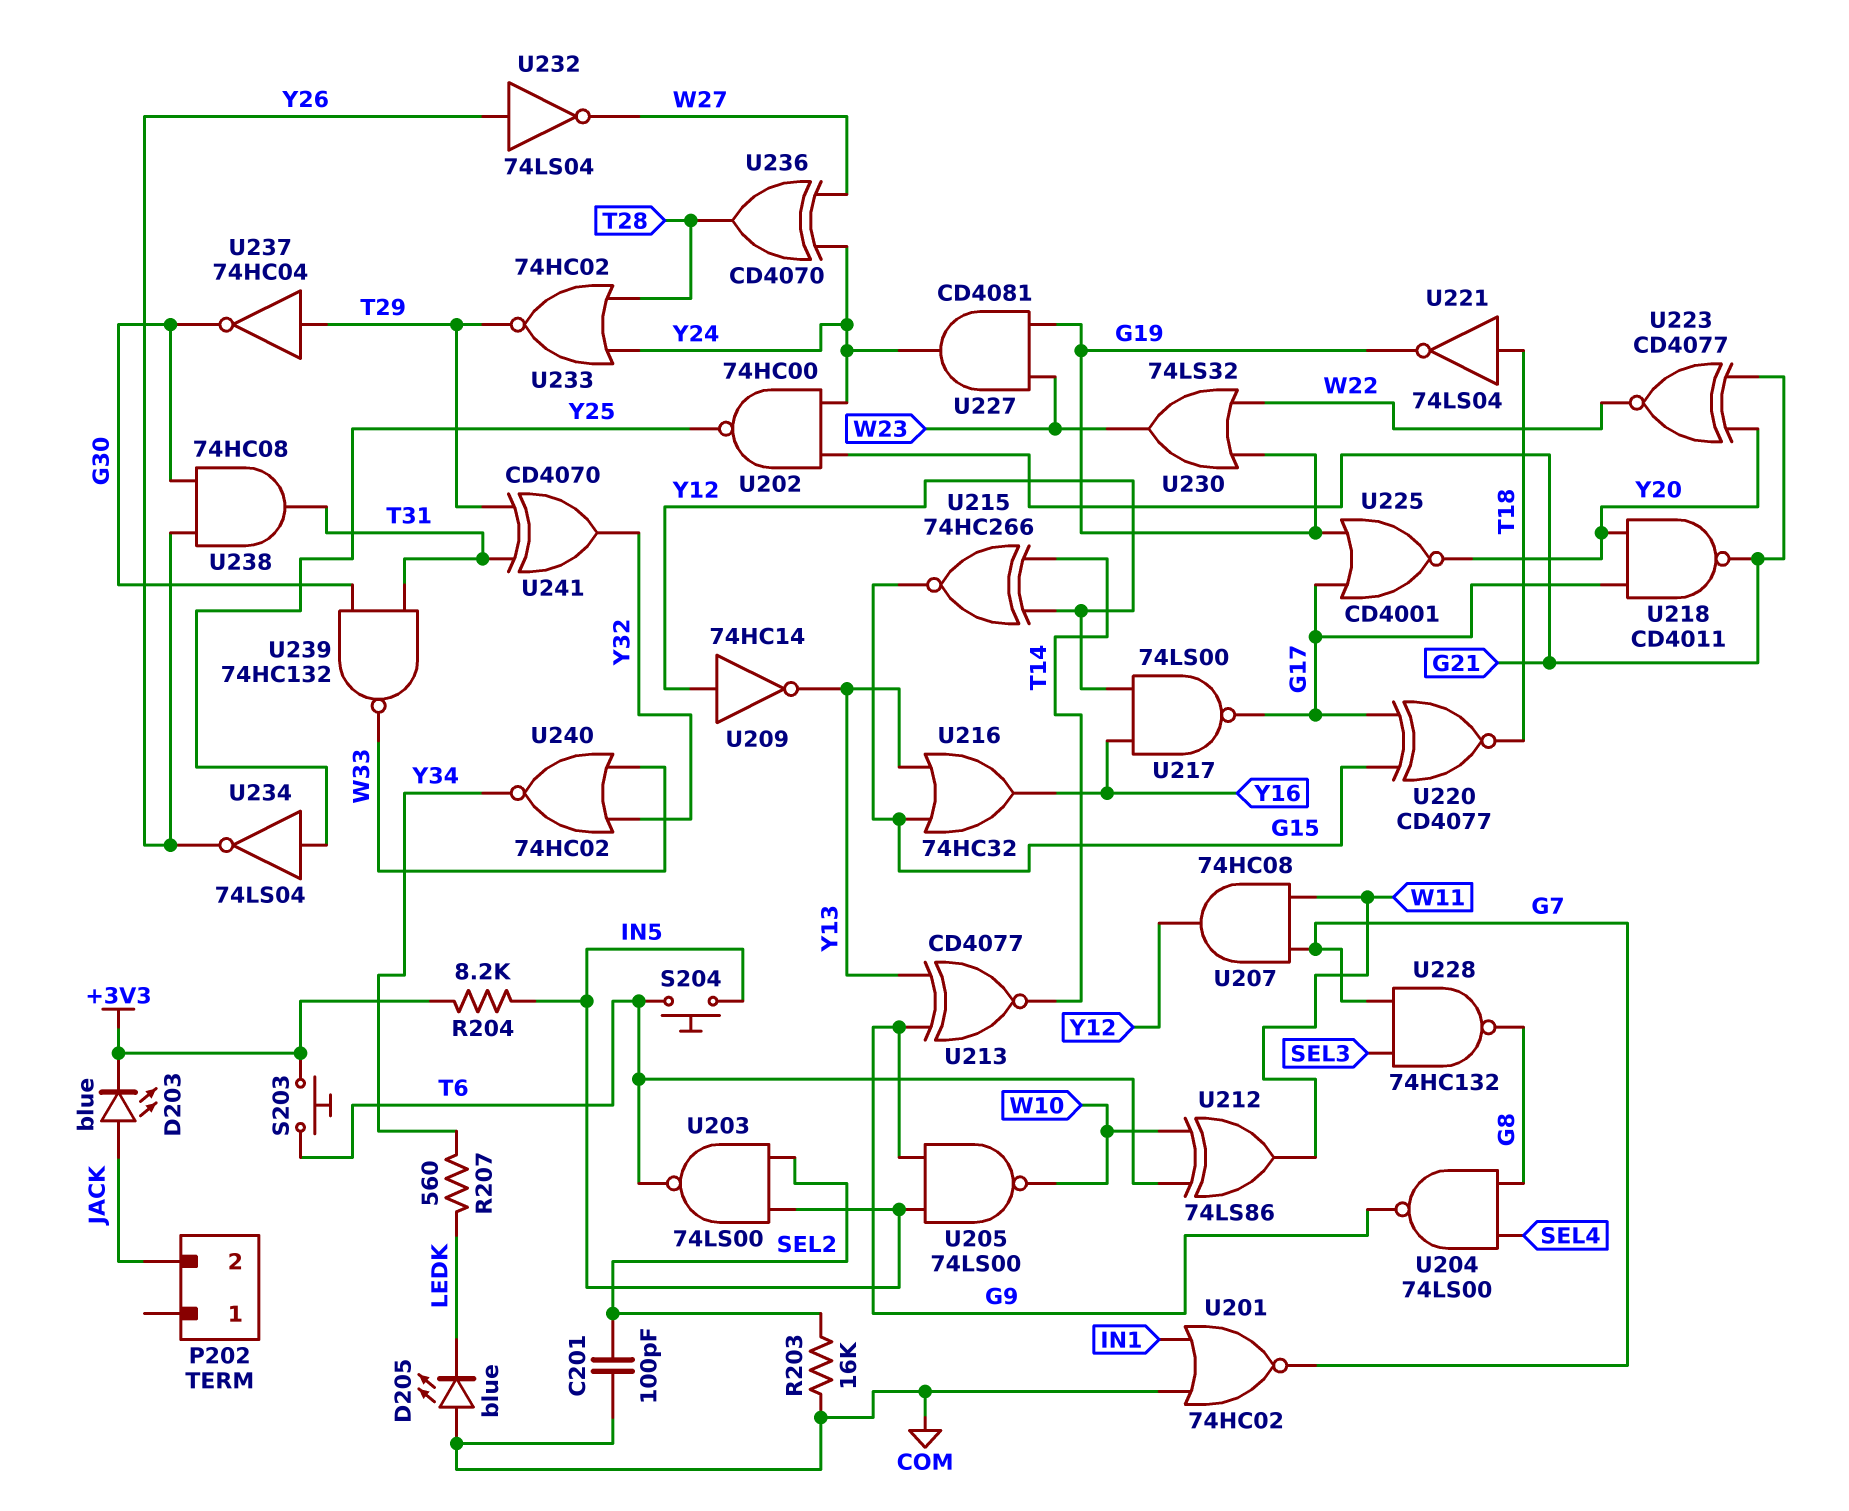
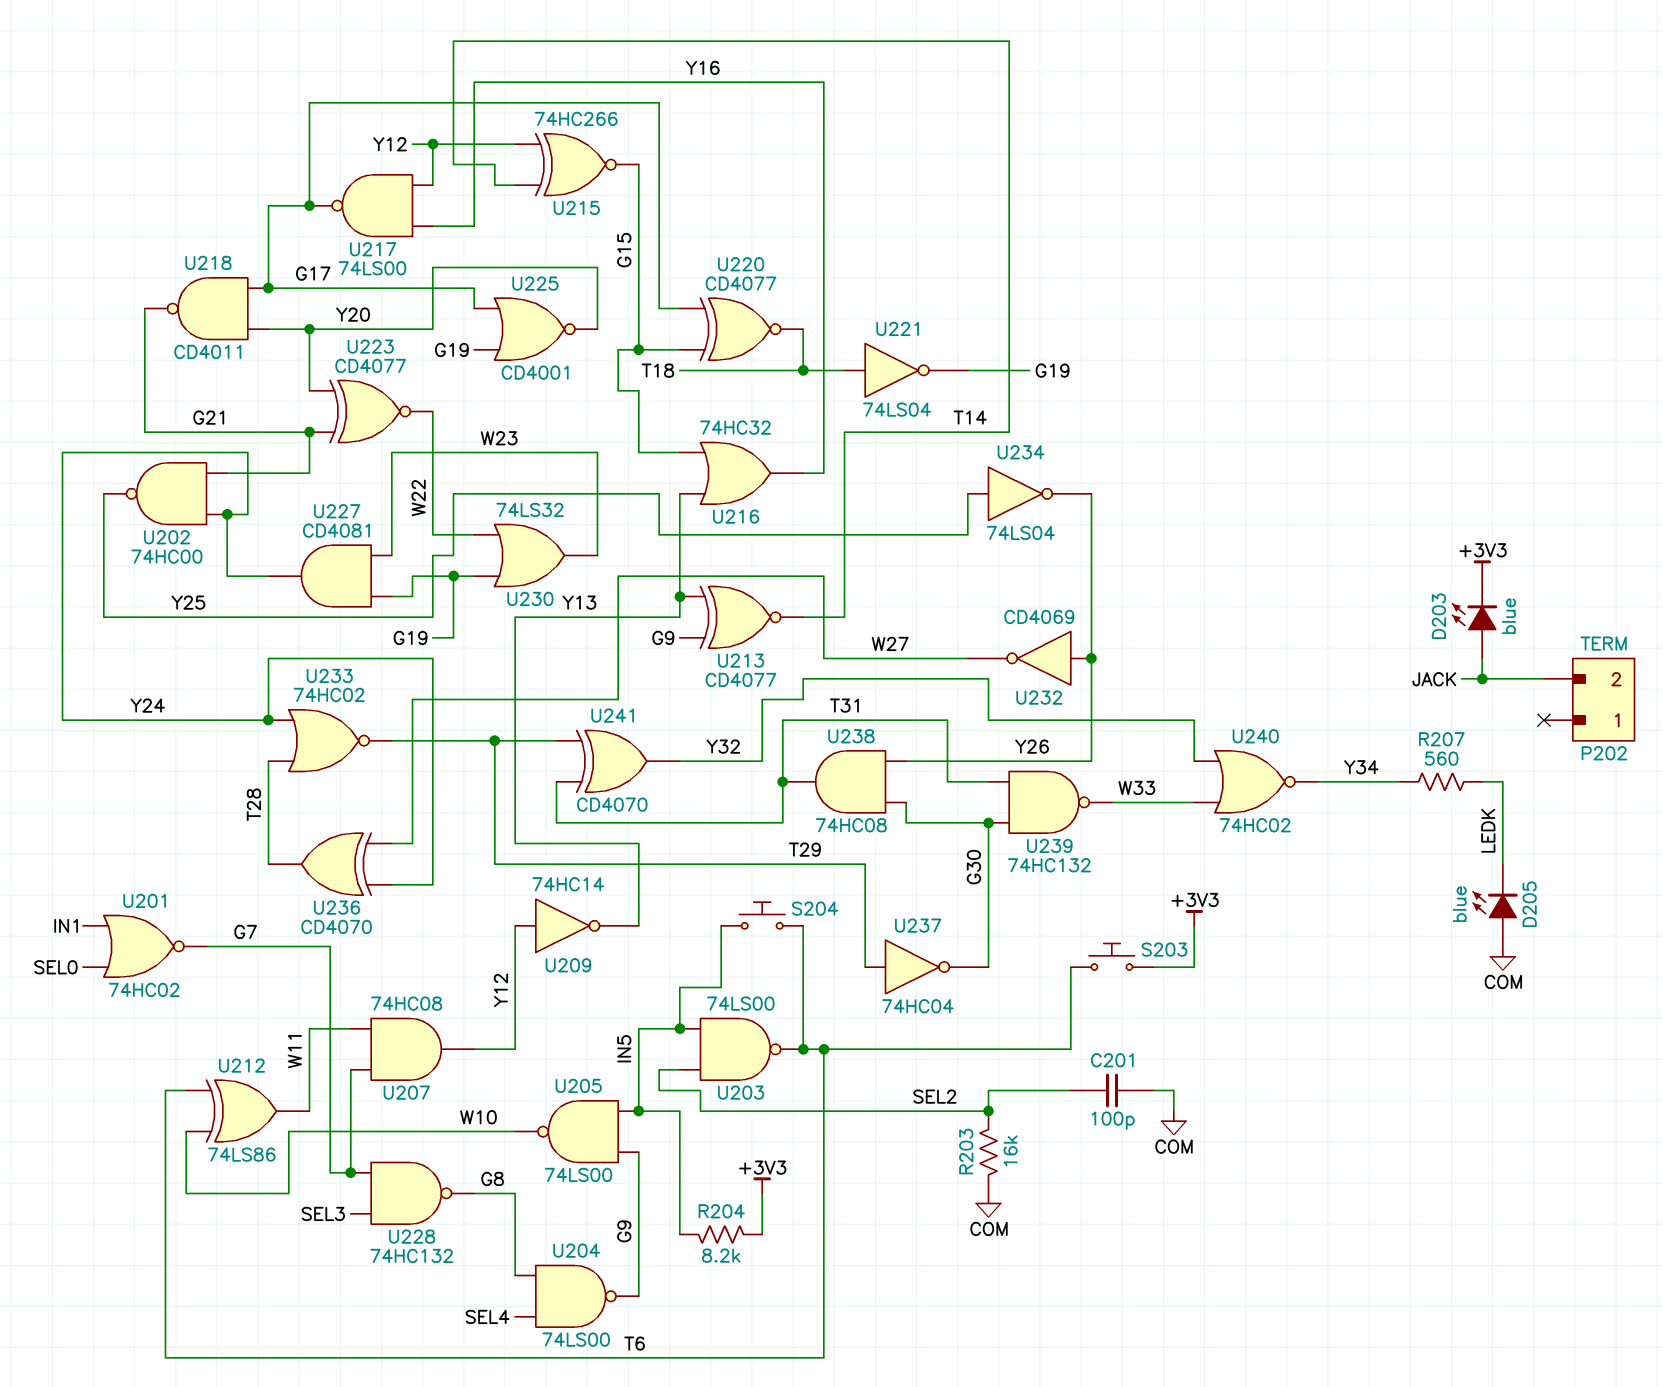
U201: NOR 74HC02 (in COM, in IN1, out G7) -> NOR 74HC02 (in IN1, in SEL0, out G7)
U232: NOT 74LS04 (in Y26, out W27) -> NOT CD4069 (in Y26, out W27)

